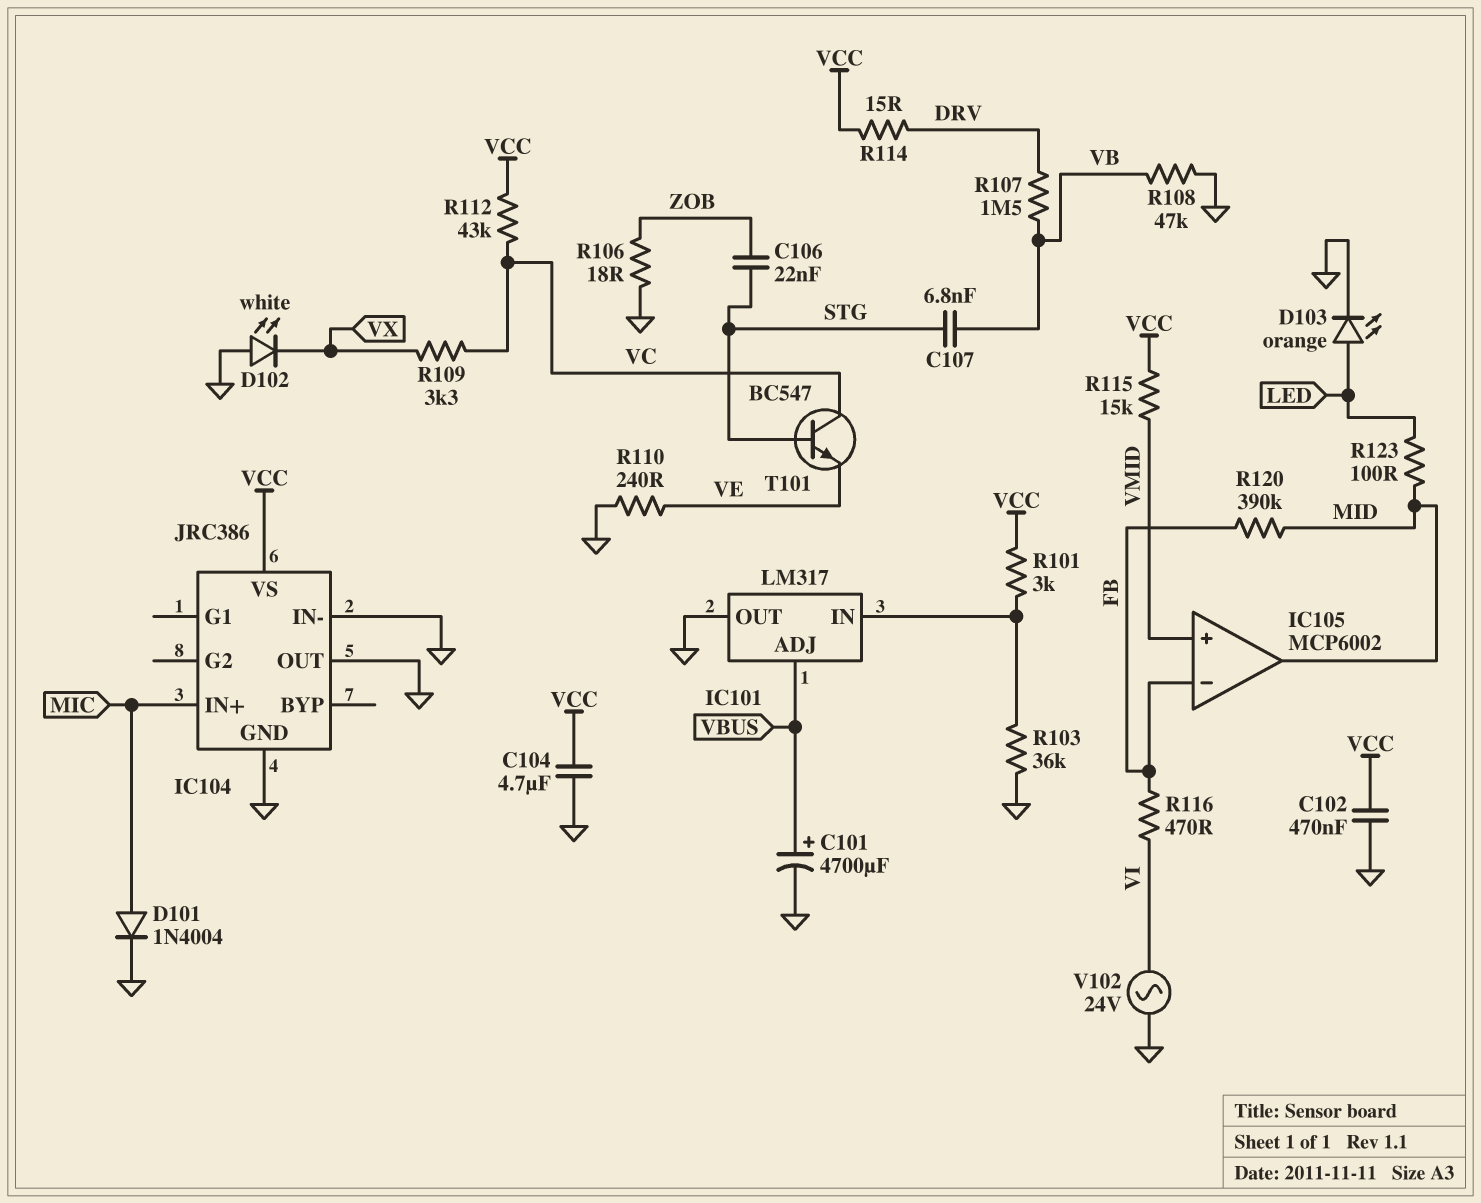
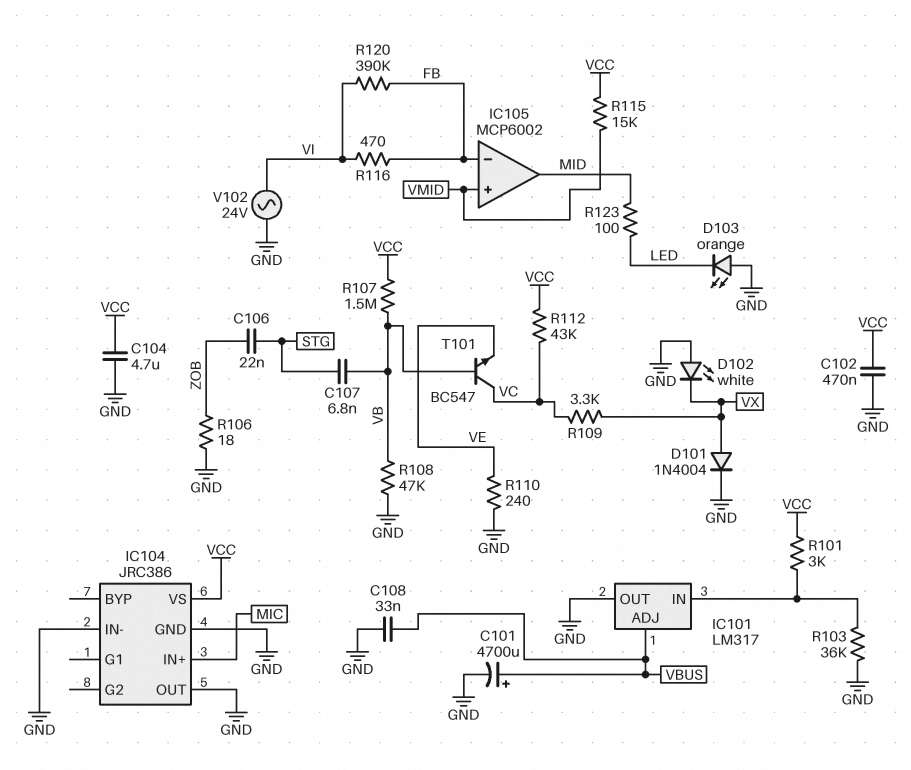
C108: none -> 33nF (GND, VBUS)
D101: diode 1N4004 (A MIC, K GND) -> diode 1N4004 (A VX, K GND)
D103: LED orange (A LED, K GND) -> LED orange (A GND, K LED)
R107: 1.5M (DRV, VB) -> 1.5M (VB, VCC)
R114: 15 (DRV, VCC) -> none
R120: 390k (FB, MID) -> 390k (FB, VI)
T101: NPN BC547 (B STG, C VC, E VE) -> NPN BC547 (B VB, C VC, E VE)

